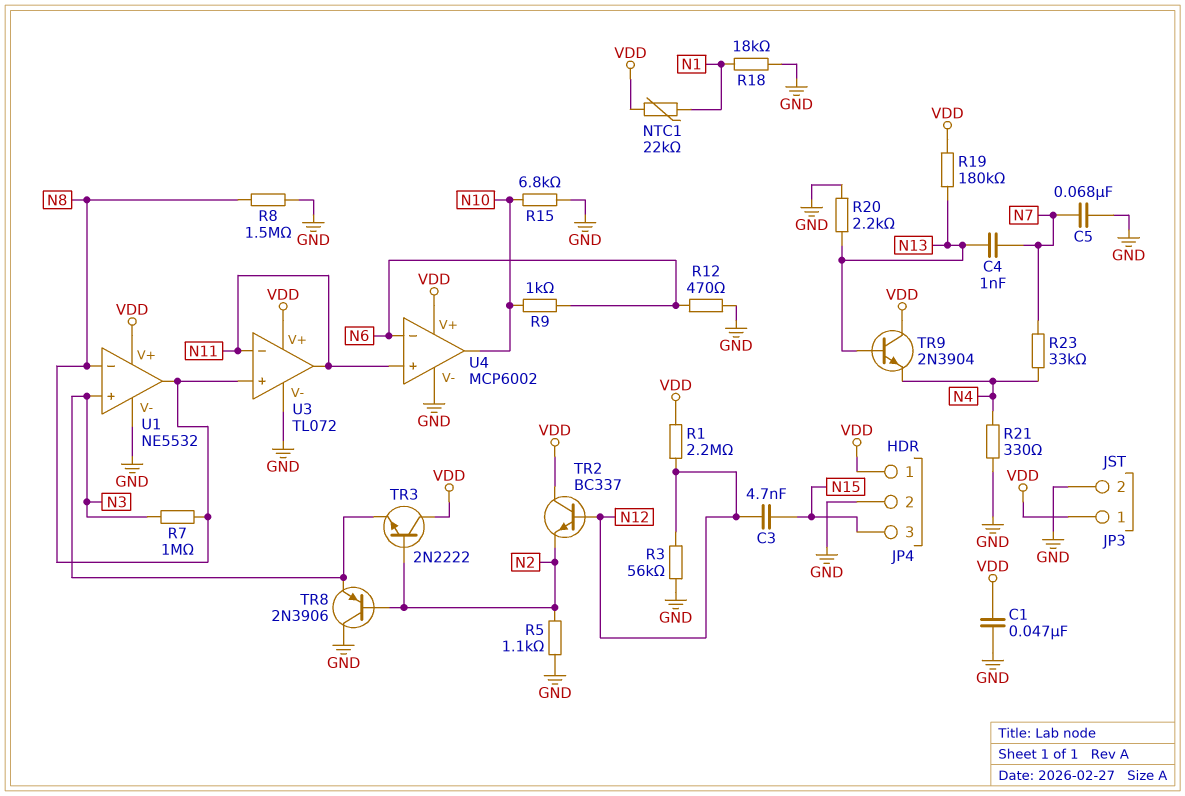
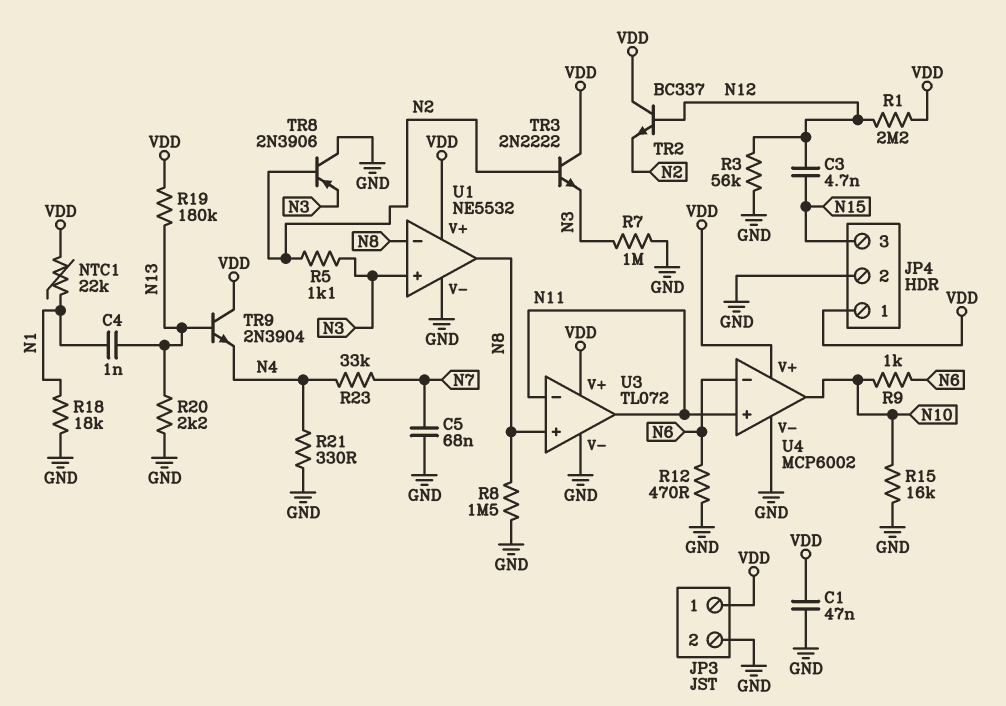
C4: 1nF (N7, N13) -> 1nF (N1, N13)
R5: 1.1k (GND, N2) -> 1.1k (N2, N3)
R7: 1M (N3, N8) -> 1M (GND, N3)
R15: 6.8k (GND, N10) -> 16k (GND, N10)

